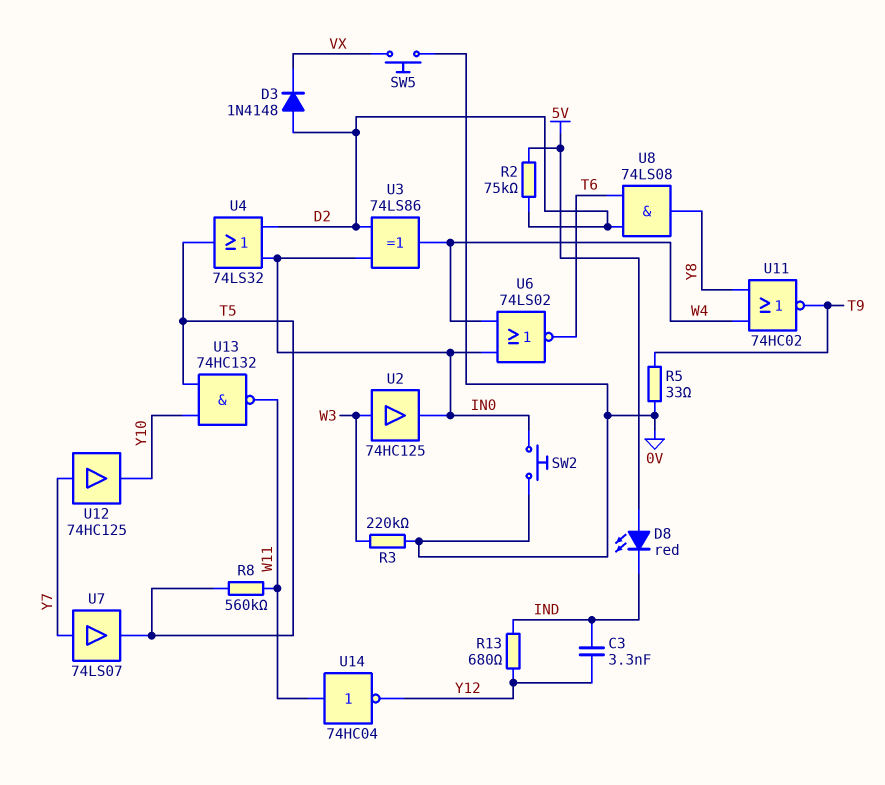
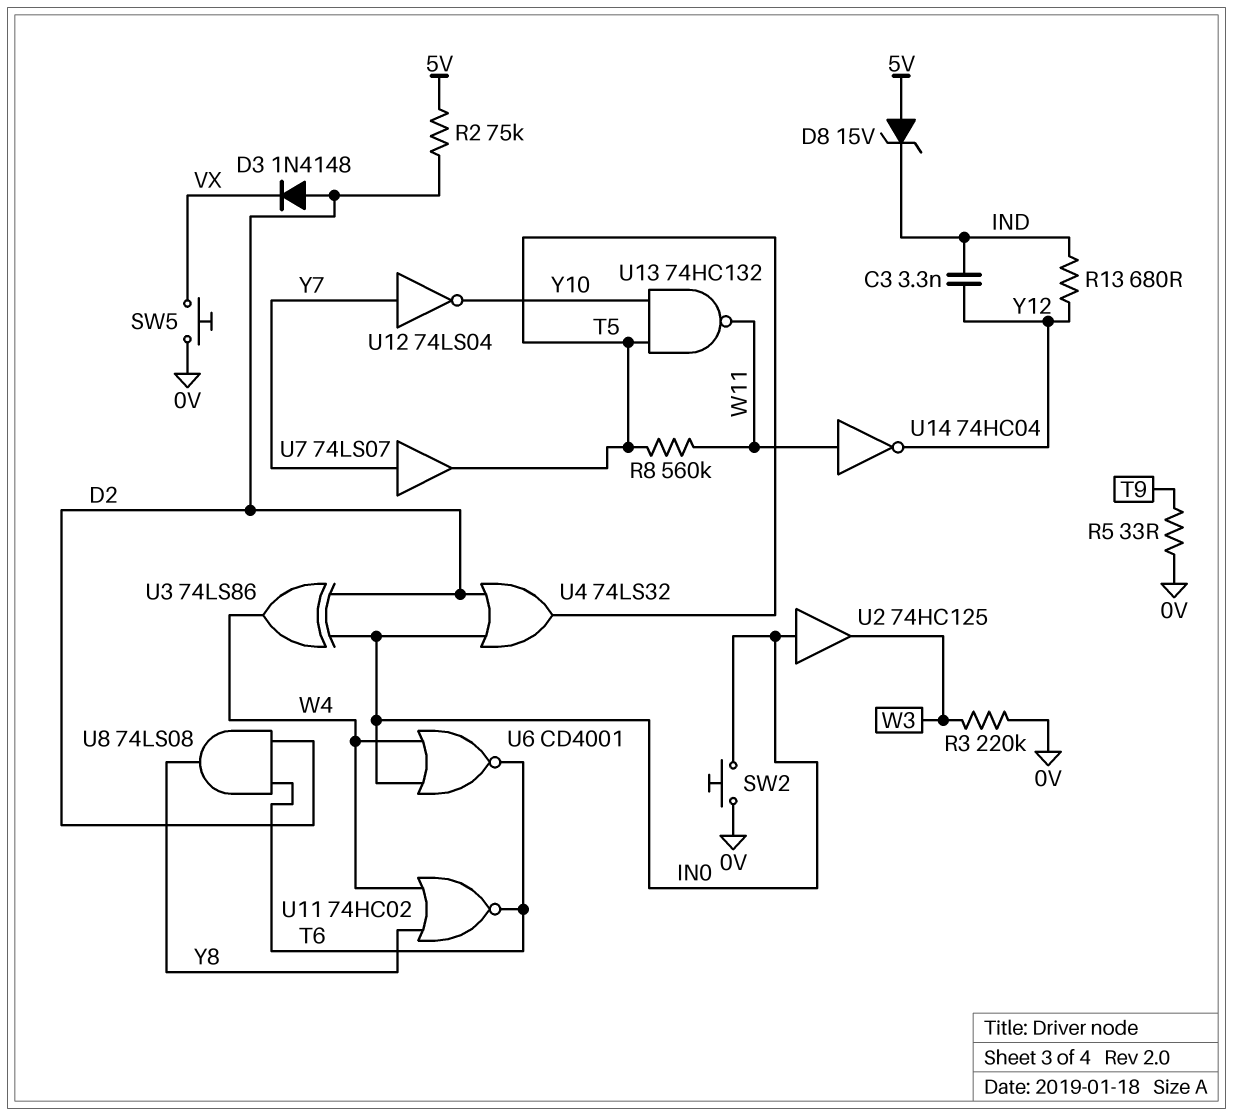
D8: LED red (A 5V, K IND) -> zener 15V (A 5V, K IND)
U2: buffer 74HC125 (in W3, out IN0) -> buffer 74HC125 (in IN0, out W3)
U6: NOR 74LS02 (in IN0, in W4, out T6) -> NOR CD4001 (in IN0, in W4, out T6)
U11: NOR 74HC02 (in W4, in Y8, out T9) -> NOR 74HC02 (in W4, in Y8, out T6)
U12: buffer 74HC125 (in Y7, out Y10) -> NOT 74LS04 (in Y7, out Y10)

